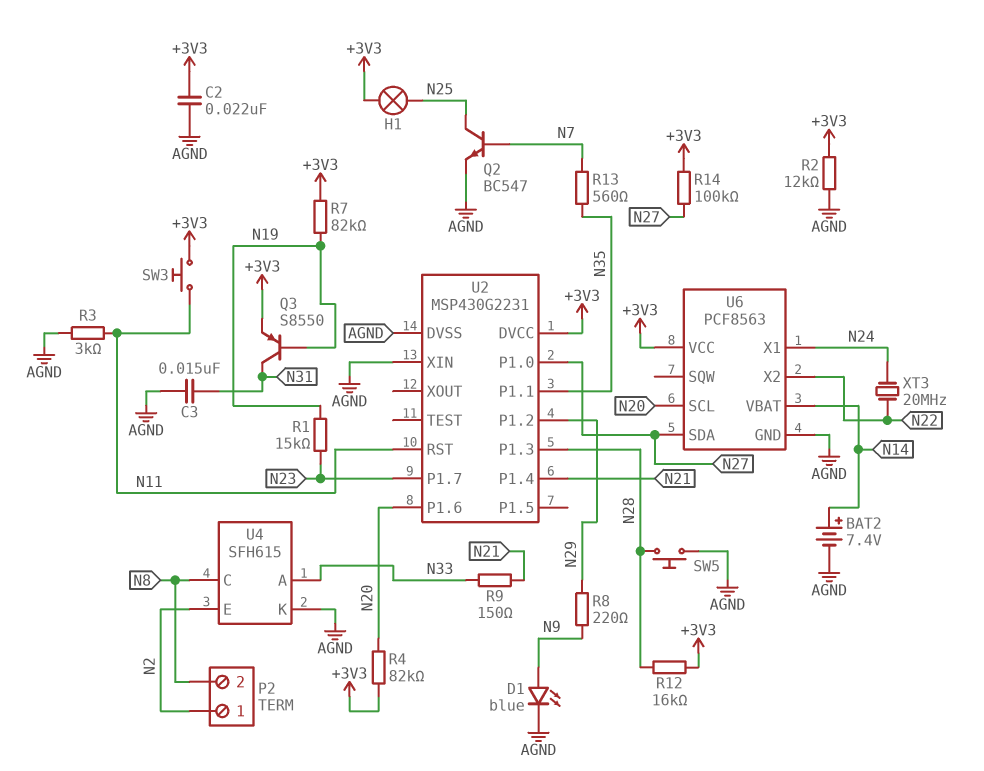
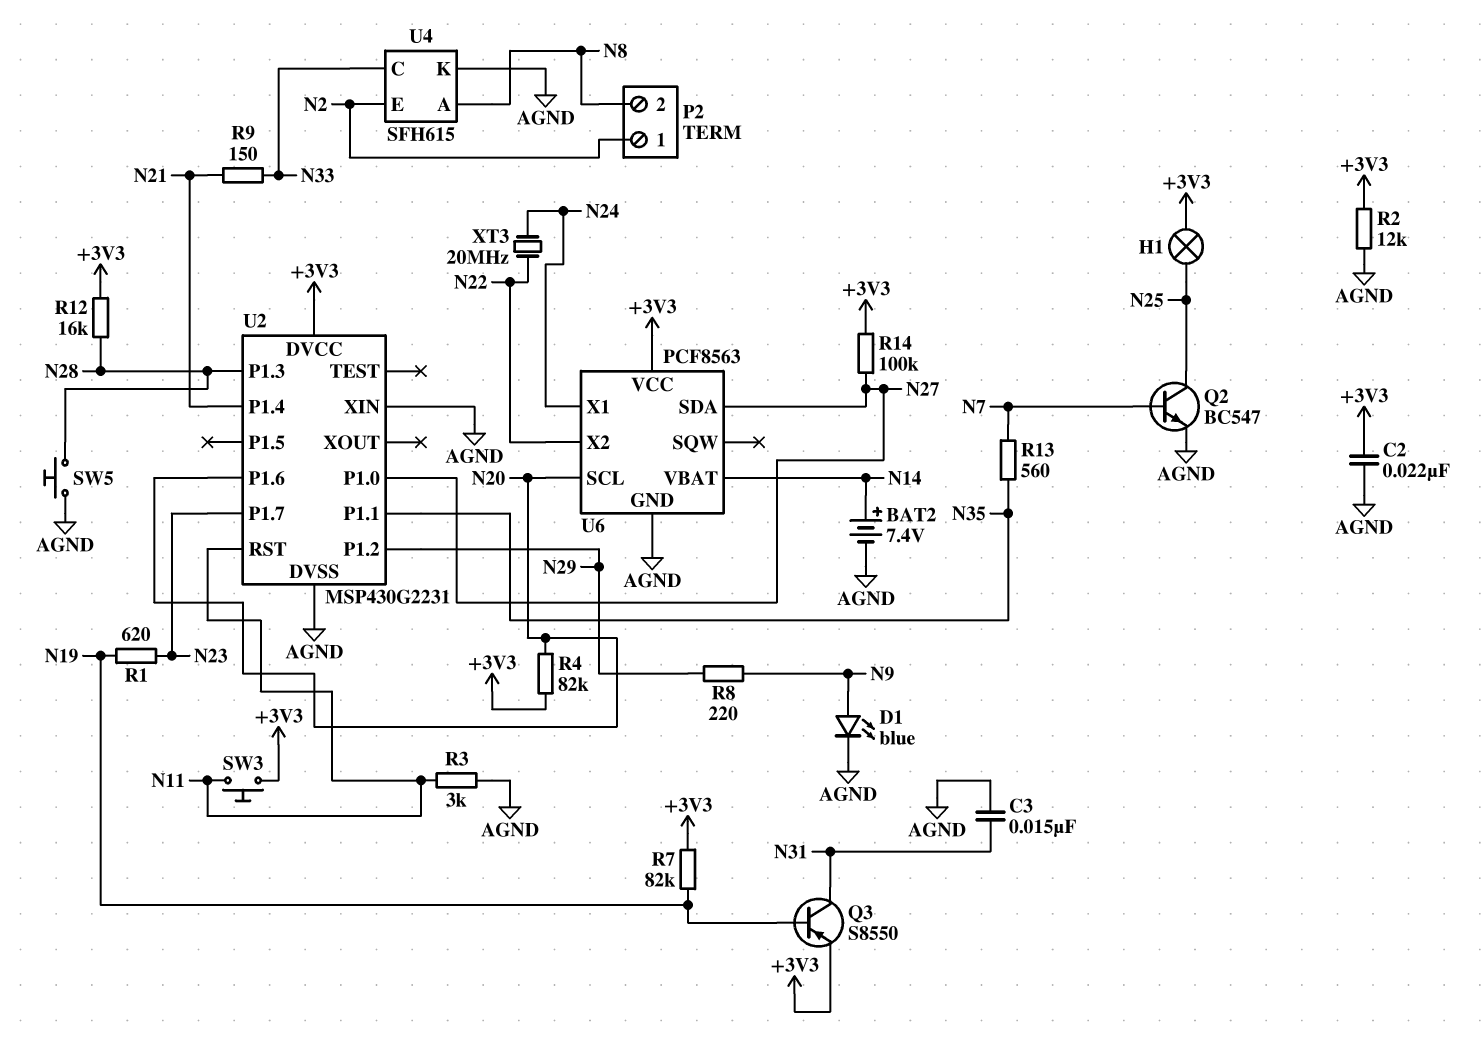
R1: 15k (N19, N23) -> 620 (N19, N23)
U4 pin A: N33 -> N8
U4 pin C: N8 -> N33

